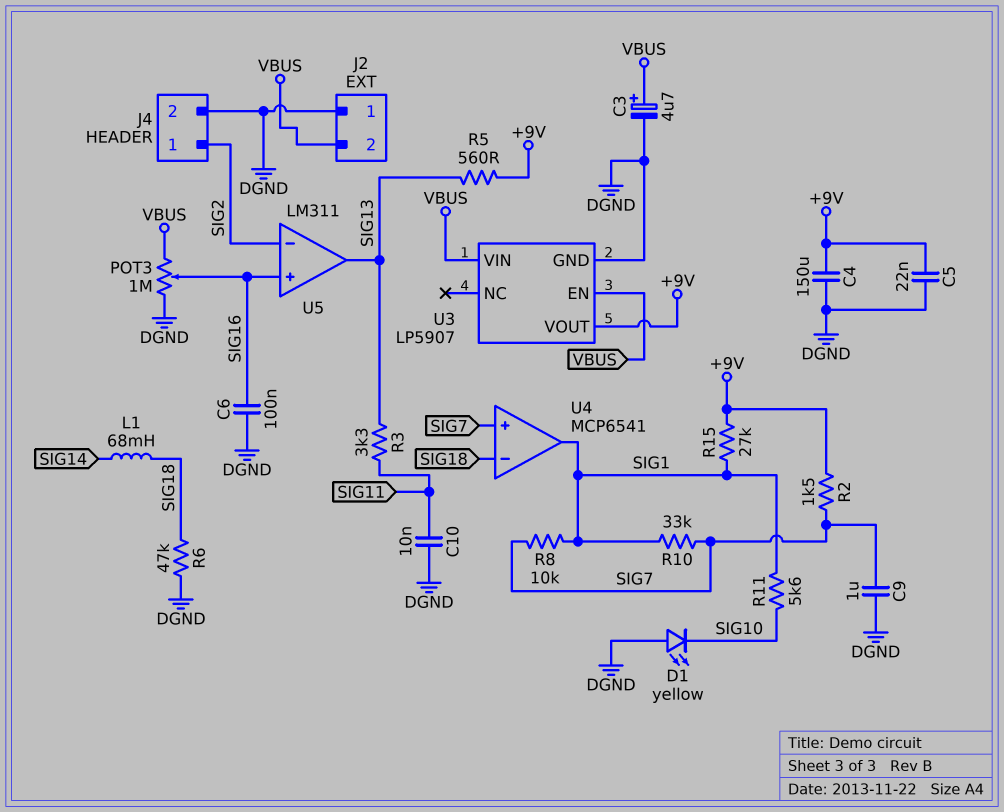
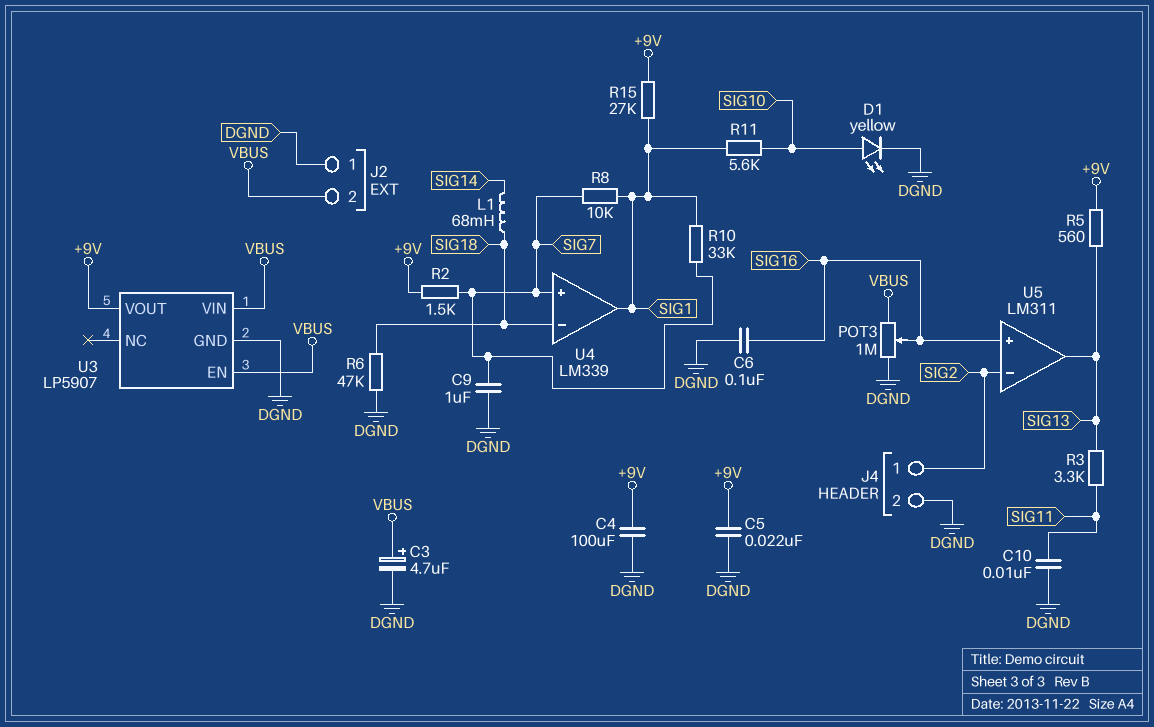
C4: 150uF (+9V, DGND) -> 100uF (+9V, DGND)
D1: LED yellow (A DGND, K SIG10) -> LED yellow (A SIG10, K DGND)
U4: MCP6541 -> LM339

